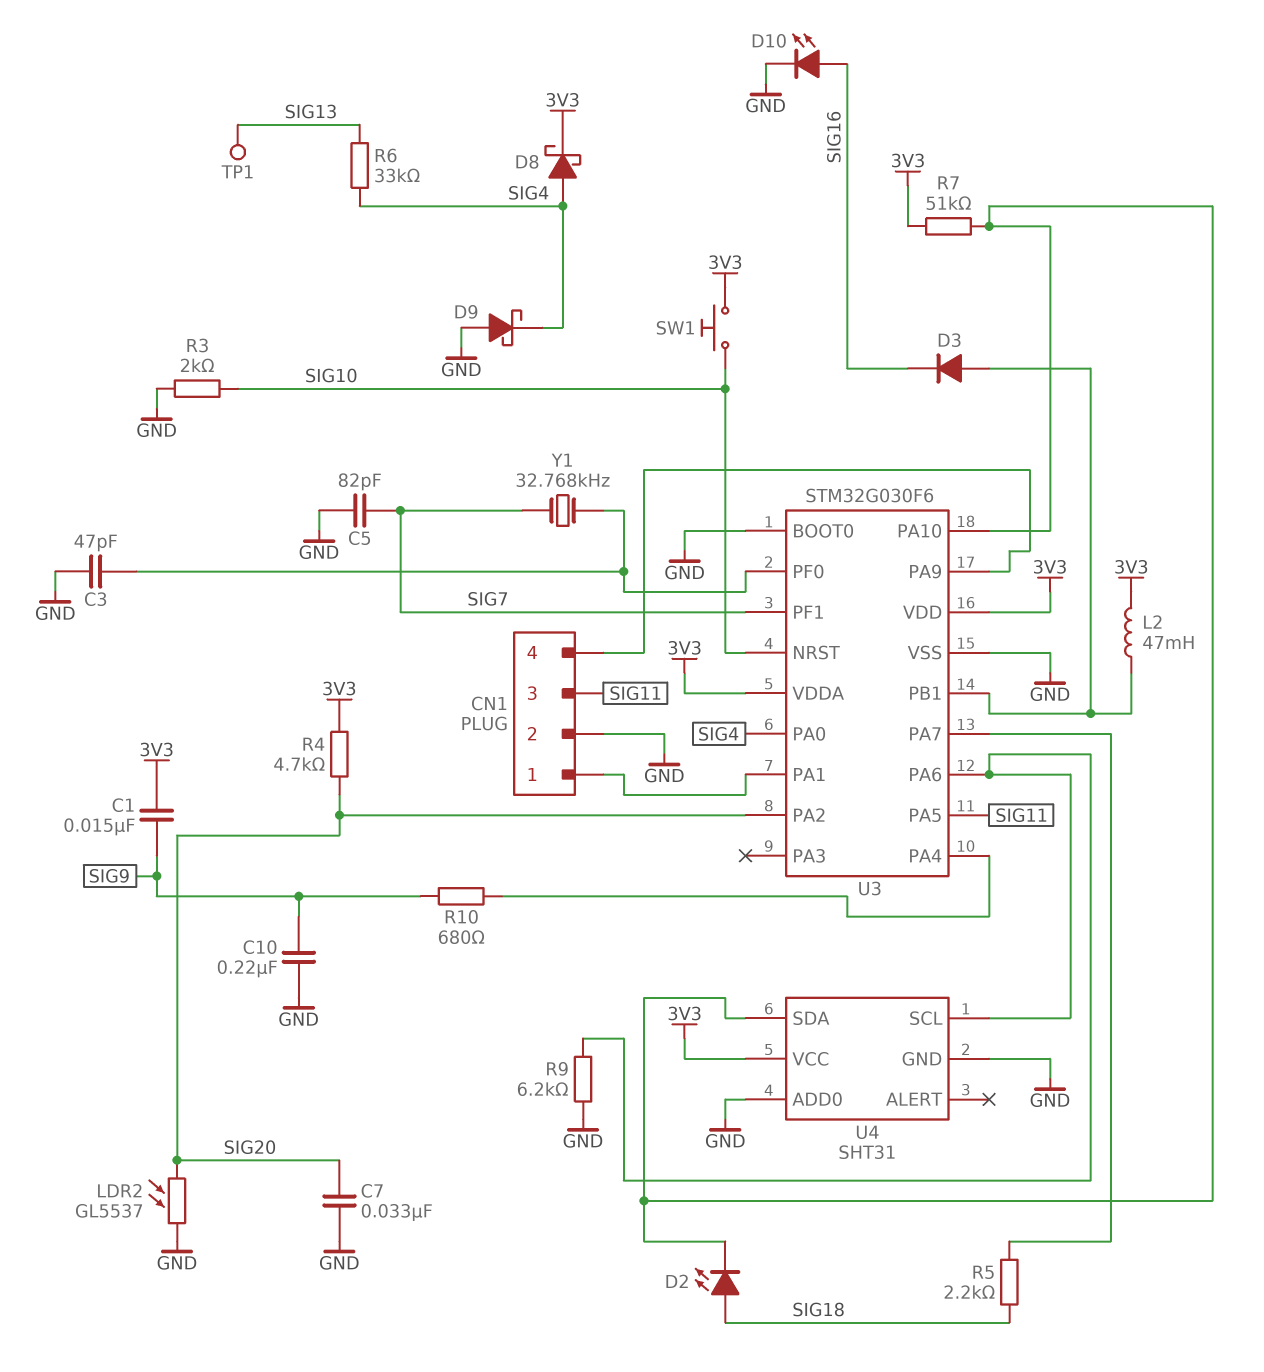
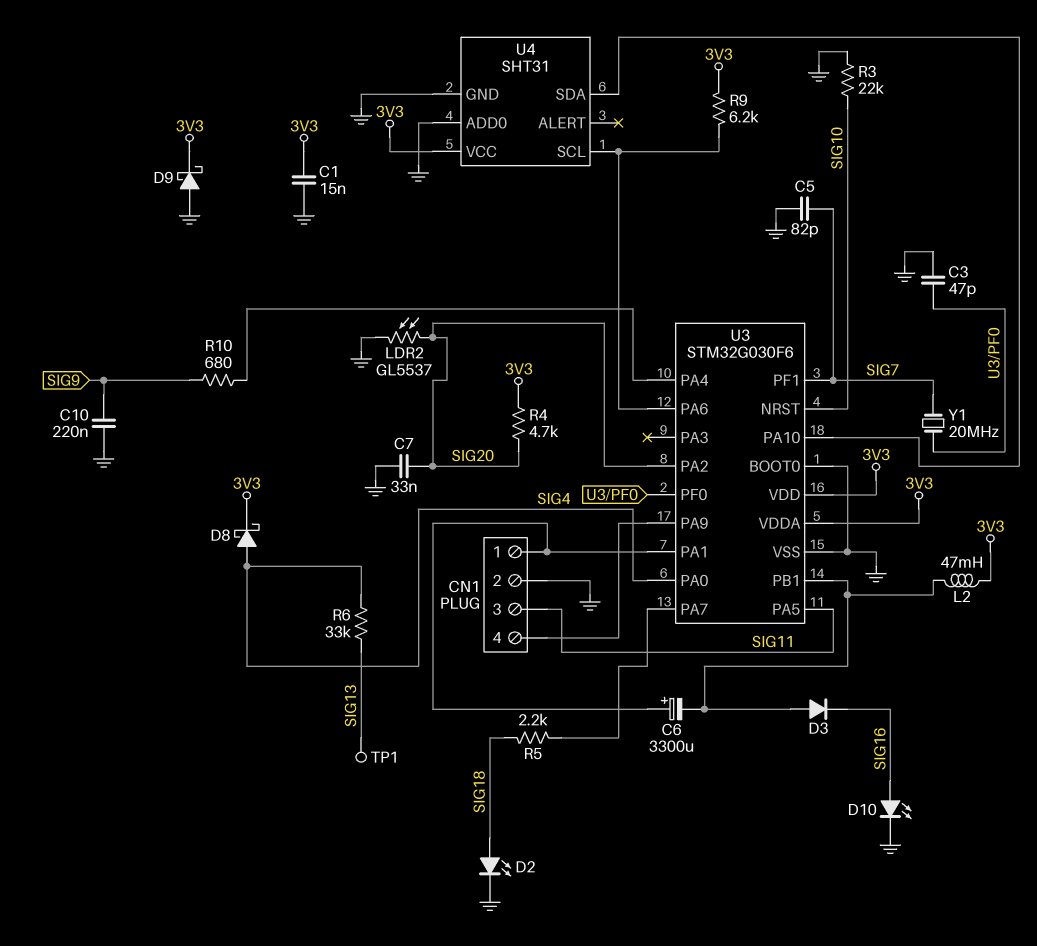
C1: 15nF (3V3, SIG9) -> 15nF (3V3, GND)
C6: none -> 3300uF (plus CN1/1, minus U3/PB1)
D2: LED (A SIG18, K U3/PA10) -> LED (A SIG18, K GND)
D9: schottky (A GND, K SIG4) -> schottky (A GND, K 3V3)
R3: 2k (GND, SIG10) -> 22k (GND, SIG10)
R7: 51k (3V3, U3/PA10) -> none
R9: 6.2k (GND, U3/PA6) -> 6.2k (3V3, U3/PA6)
SW1: button (3V3, SIG10) -> none
Y1: 32.768kHz (SIG7, U3/PF0) -> 20MHz (SIG7, U3/PF0)

